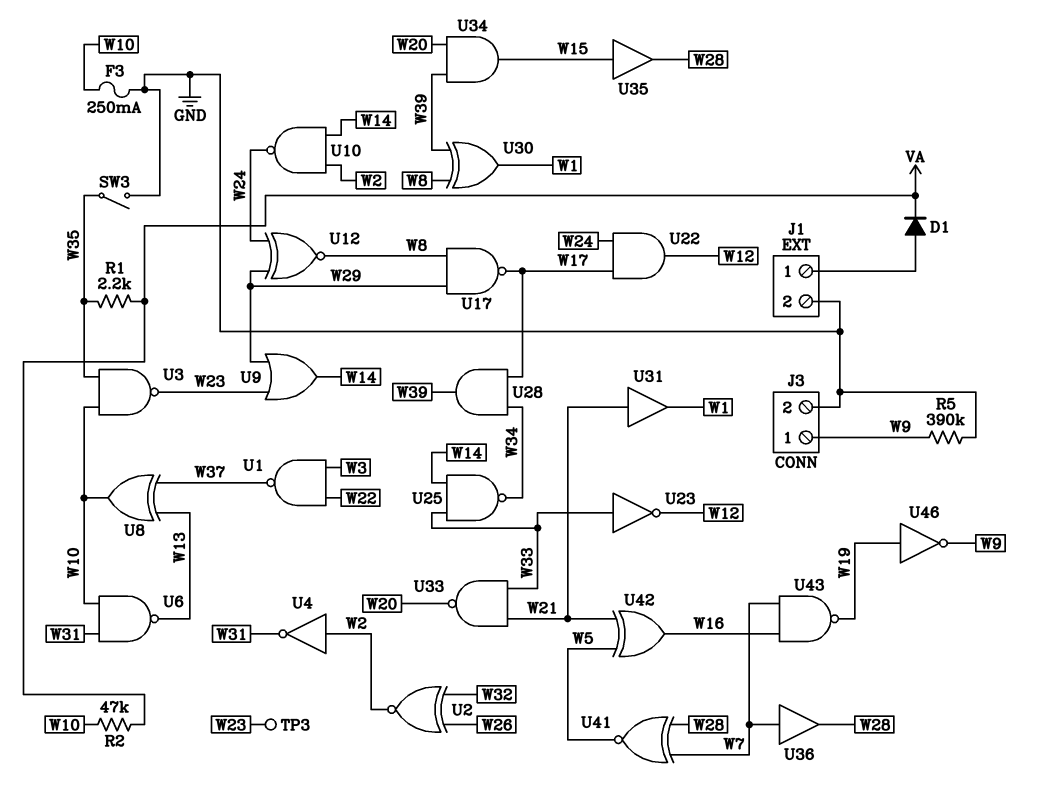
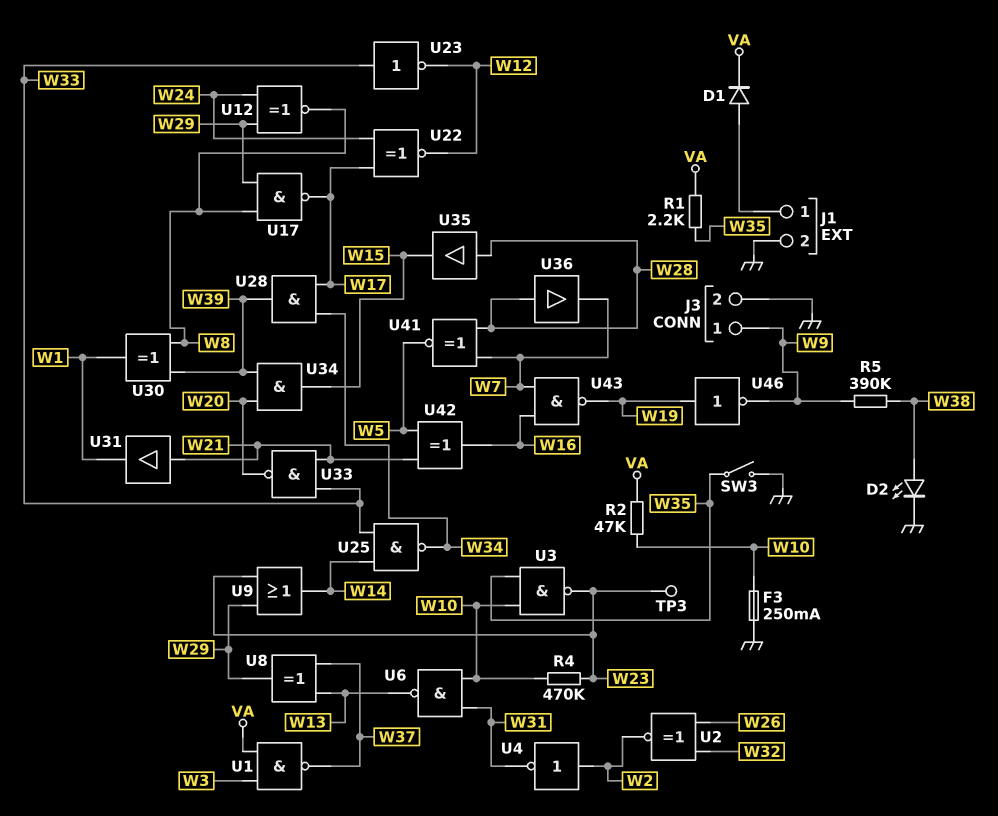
D2: none -> LED (A W38, K GND)
R4: none -> 470k (W10, W23)
R5: 390k (GND, W9) -> 390k (W9, W38)
U1: NAND (in W3, in W22, out W37) -> NAND (in VA, in W3, out W37)
U8: XOR (in W13, in W37, out W10) -> XOR (in W13, in W37, out W29)
U10: NAND (in W2, in W14, out W24) -> none
U22: AND (in W17, in W24, out W12) -> XNOR (in W17, in W24, out W12)
U35: buffer (in W15, out W28) -> buffer (in W28, out W15)
U36: buffer (in W7, out W28) -> buffer (in W28, out W7)

